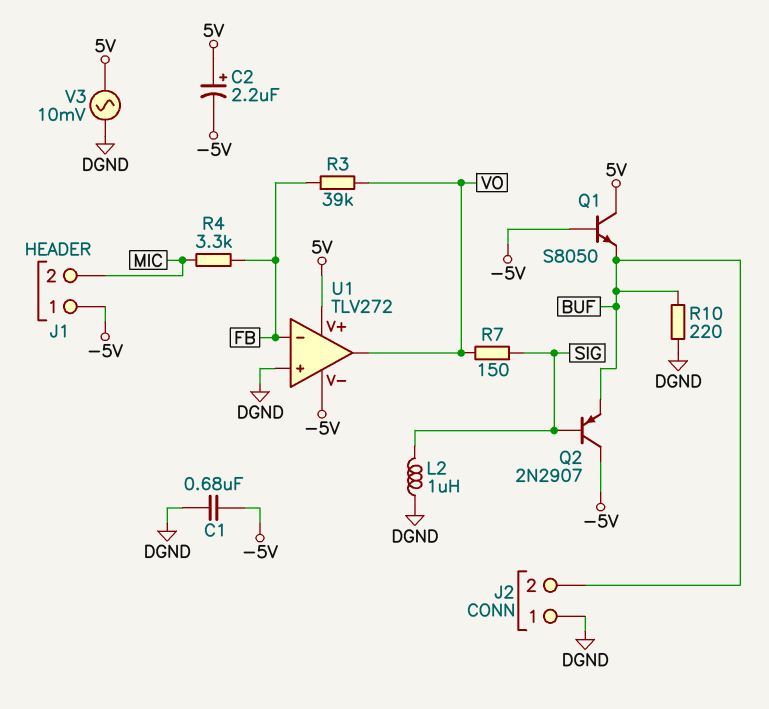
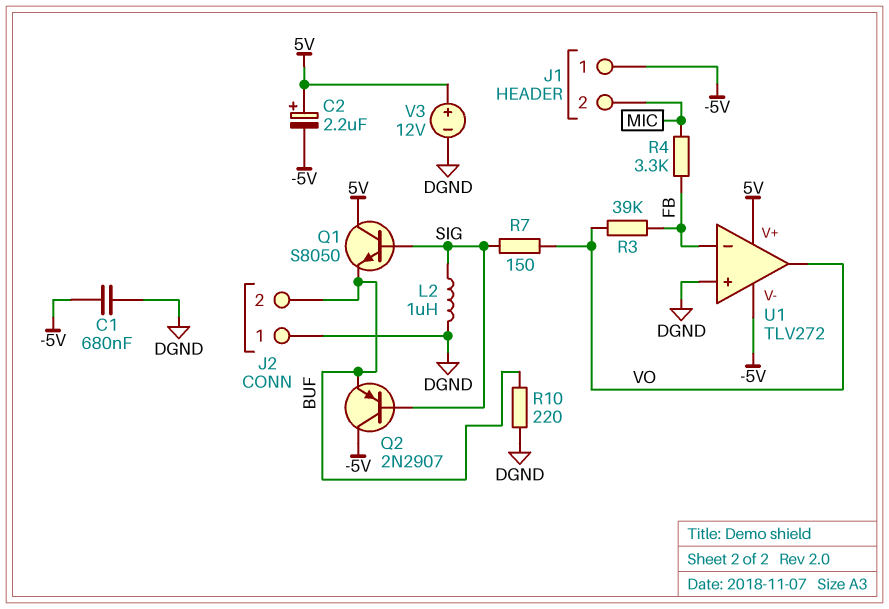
Q1: NPN S8050 (B -5V, C 5V, E BUF) -> NPN S8050 (B SIG, C 5V, E BUF)
V3: AC 10mV (5V, DGND) -> 12V (plus 5V, minus DGND)

